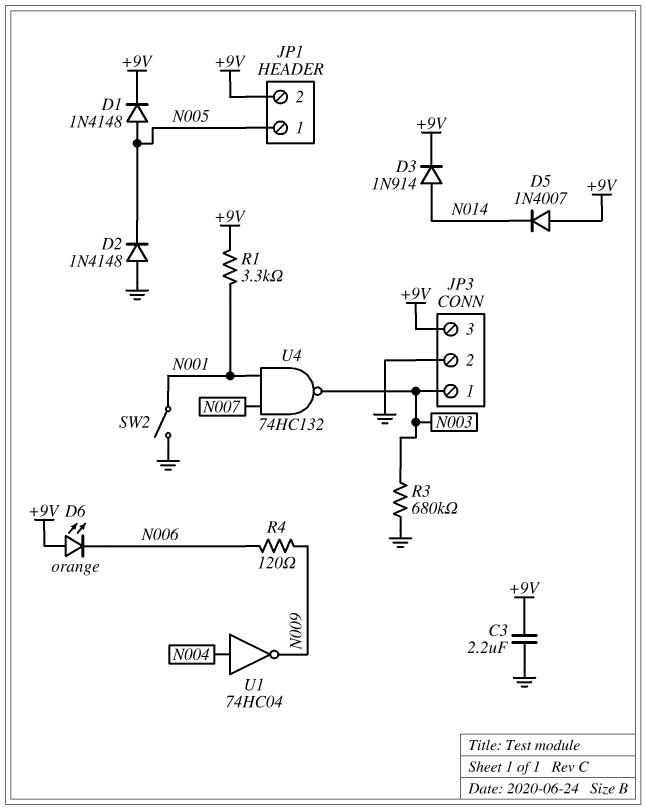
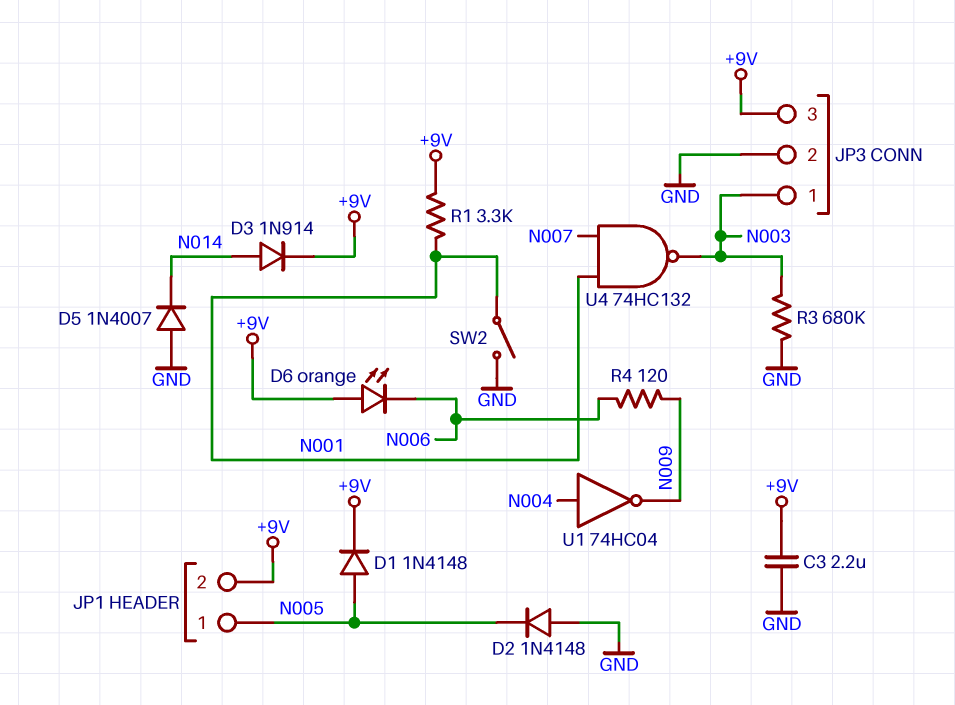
D5: diode 1N4007 (A +9V, K N014) -> diode 1N4007 (A GND, K N014)

